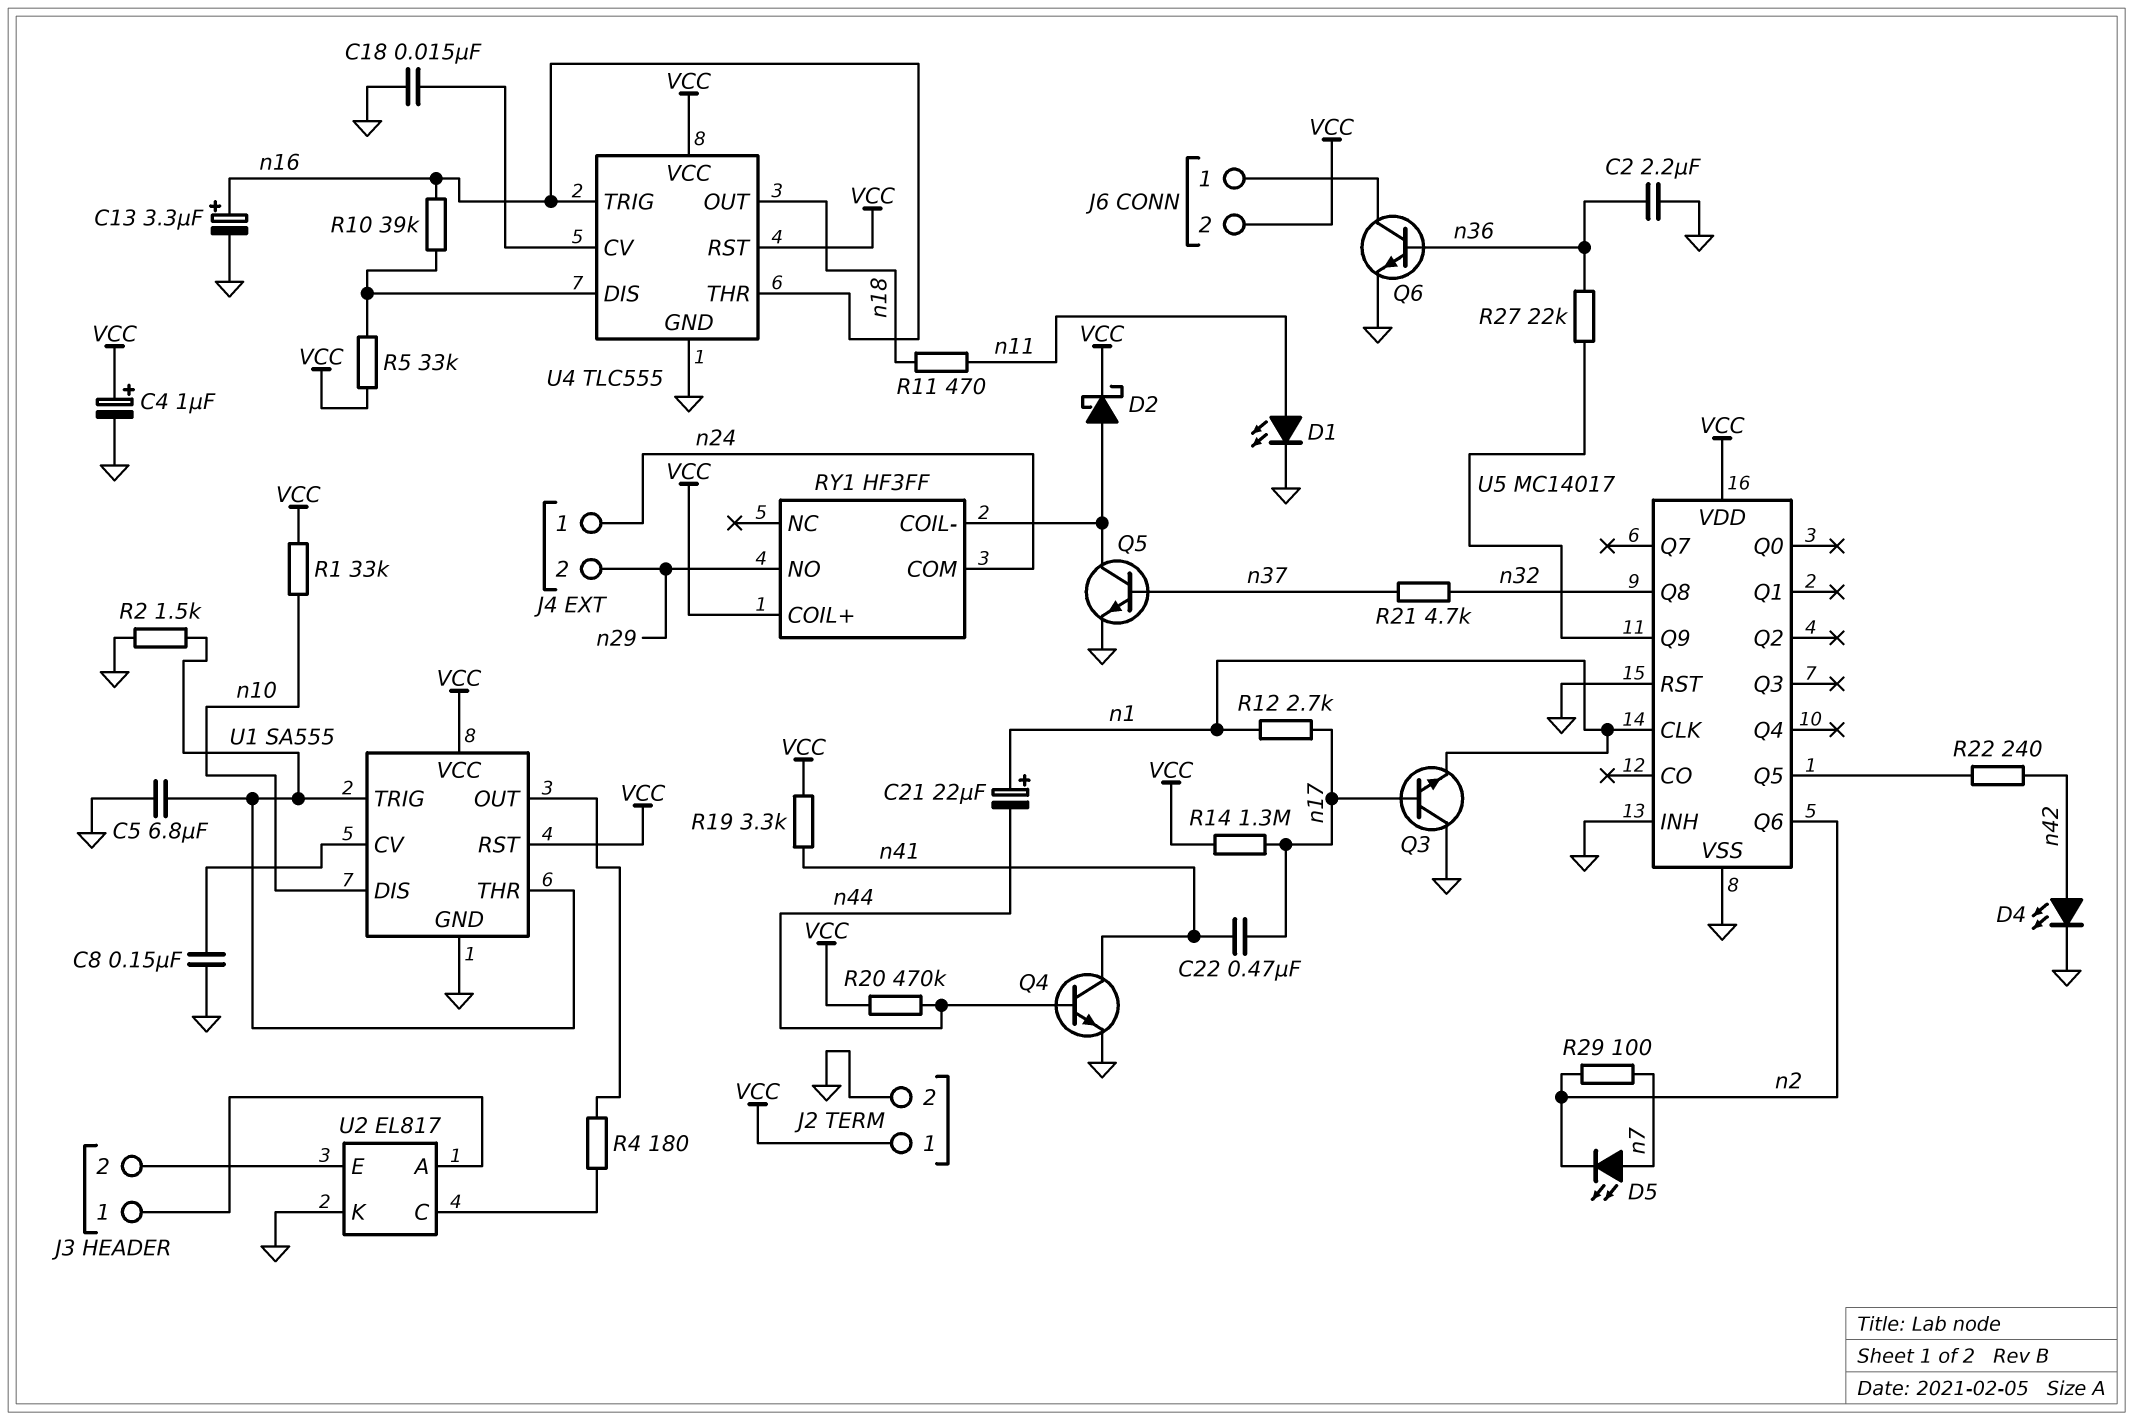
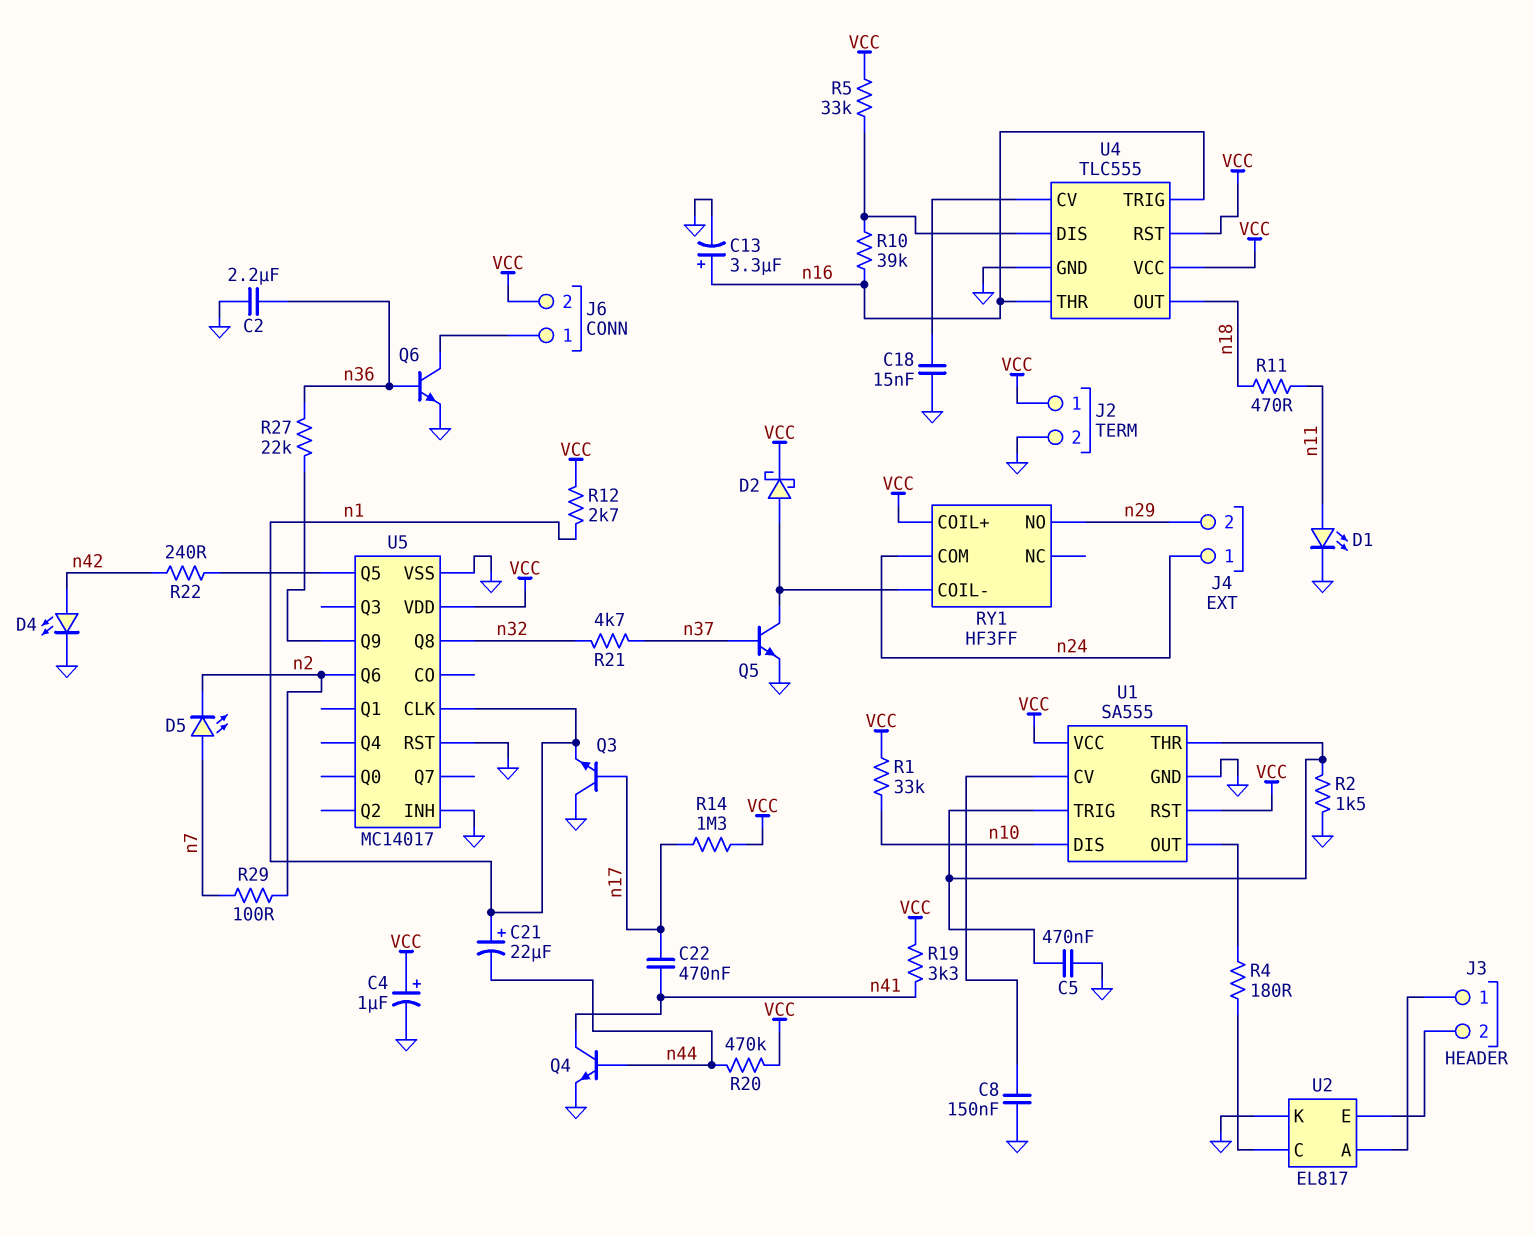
C5: 6.8uF (GND, U1/THR) -> 470nF (GND, U1/THR)
R12: 2.7k (n1, n17) -> 2.7k (VCC, n1)

